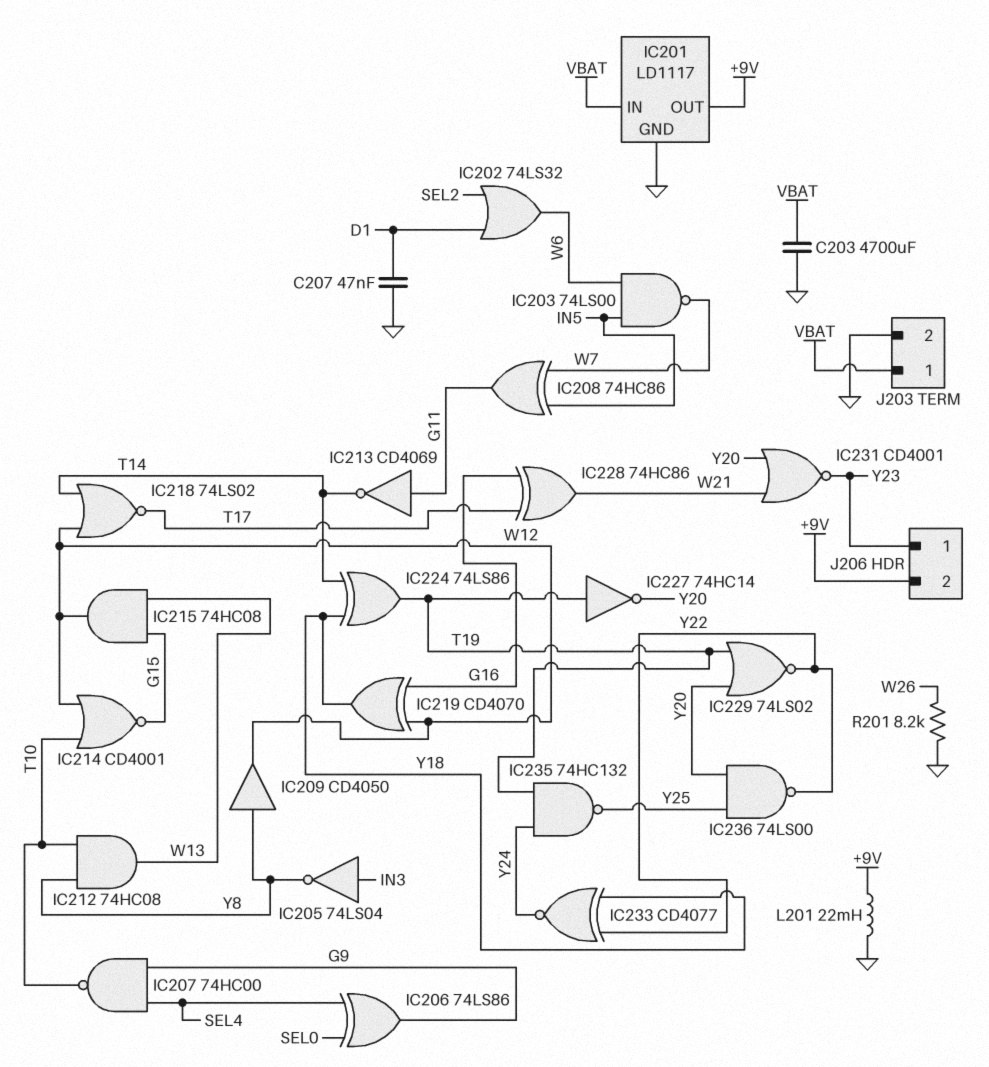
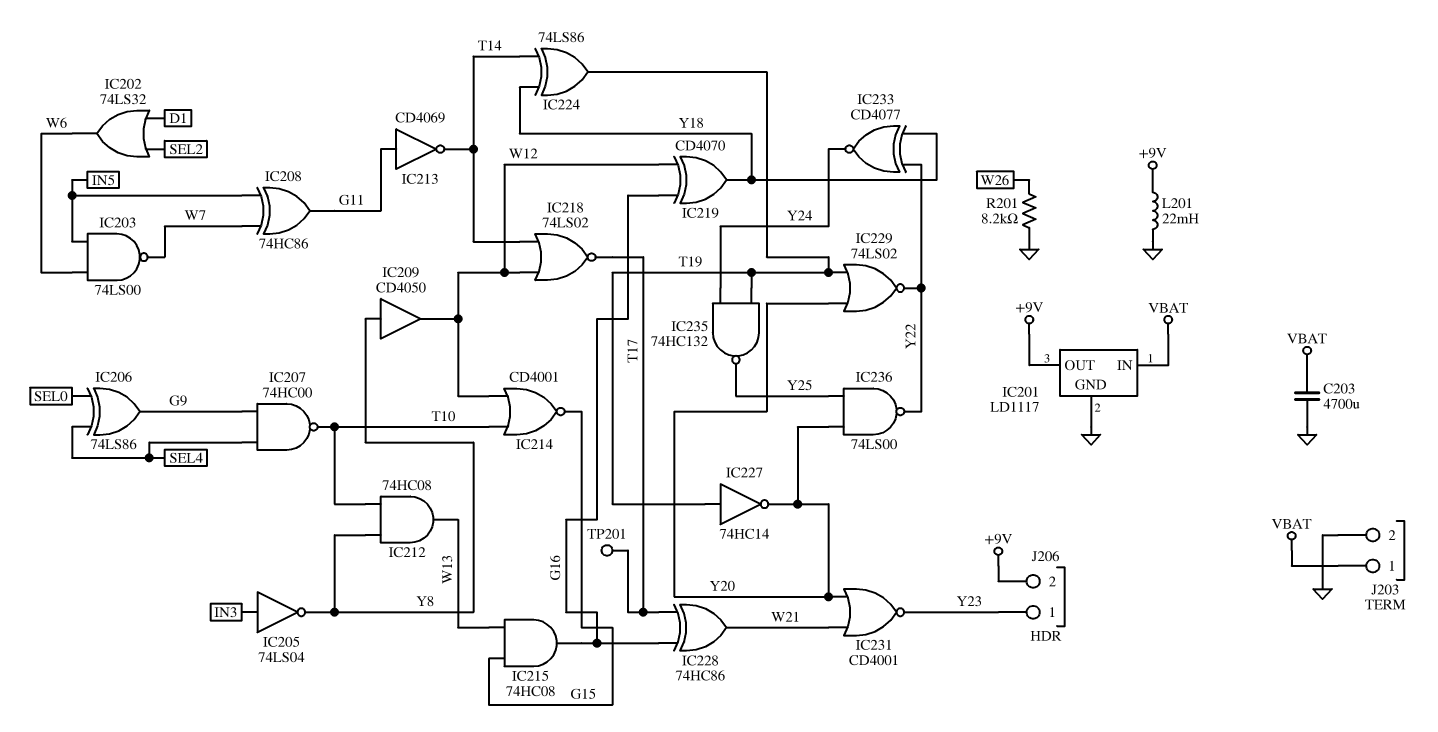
C207: 47nF (D1, GND) -> none
IC215: AND 74HC08 (in G15, in W13, out W12) -> AND 74HC08 (in G15, in W13, out G16)
TP201: none -> test point (T17)

